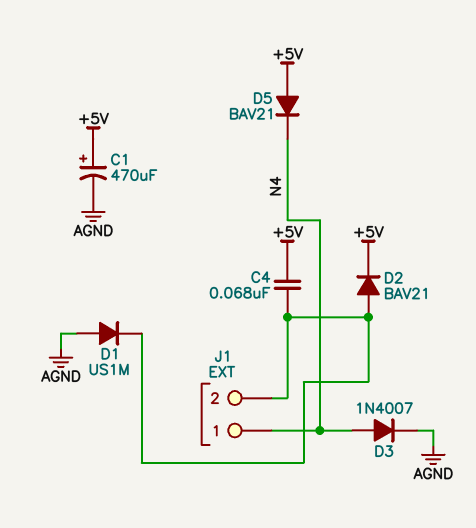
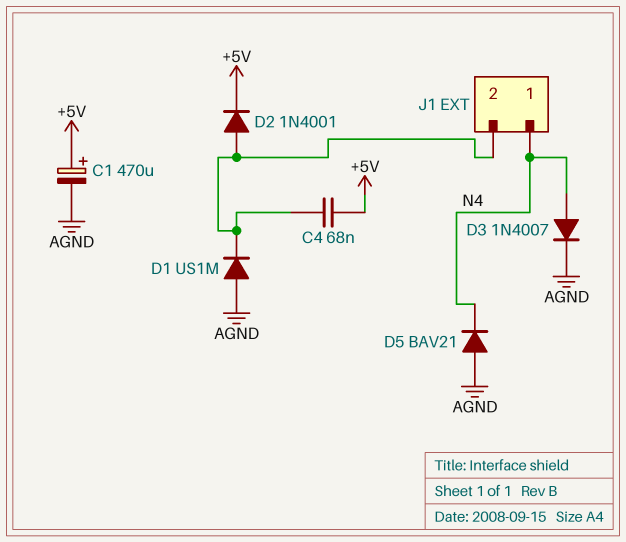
D2: diode BAV21 (A J1/2, K +5V) -> diode 1N4001 (A J1/2, K +5V)
D5: diode BAV21 (A +5V, K N4) -> diode BAV21 (A AGND, K N4)

